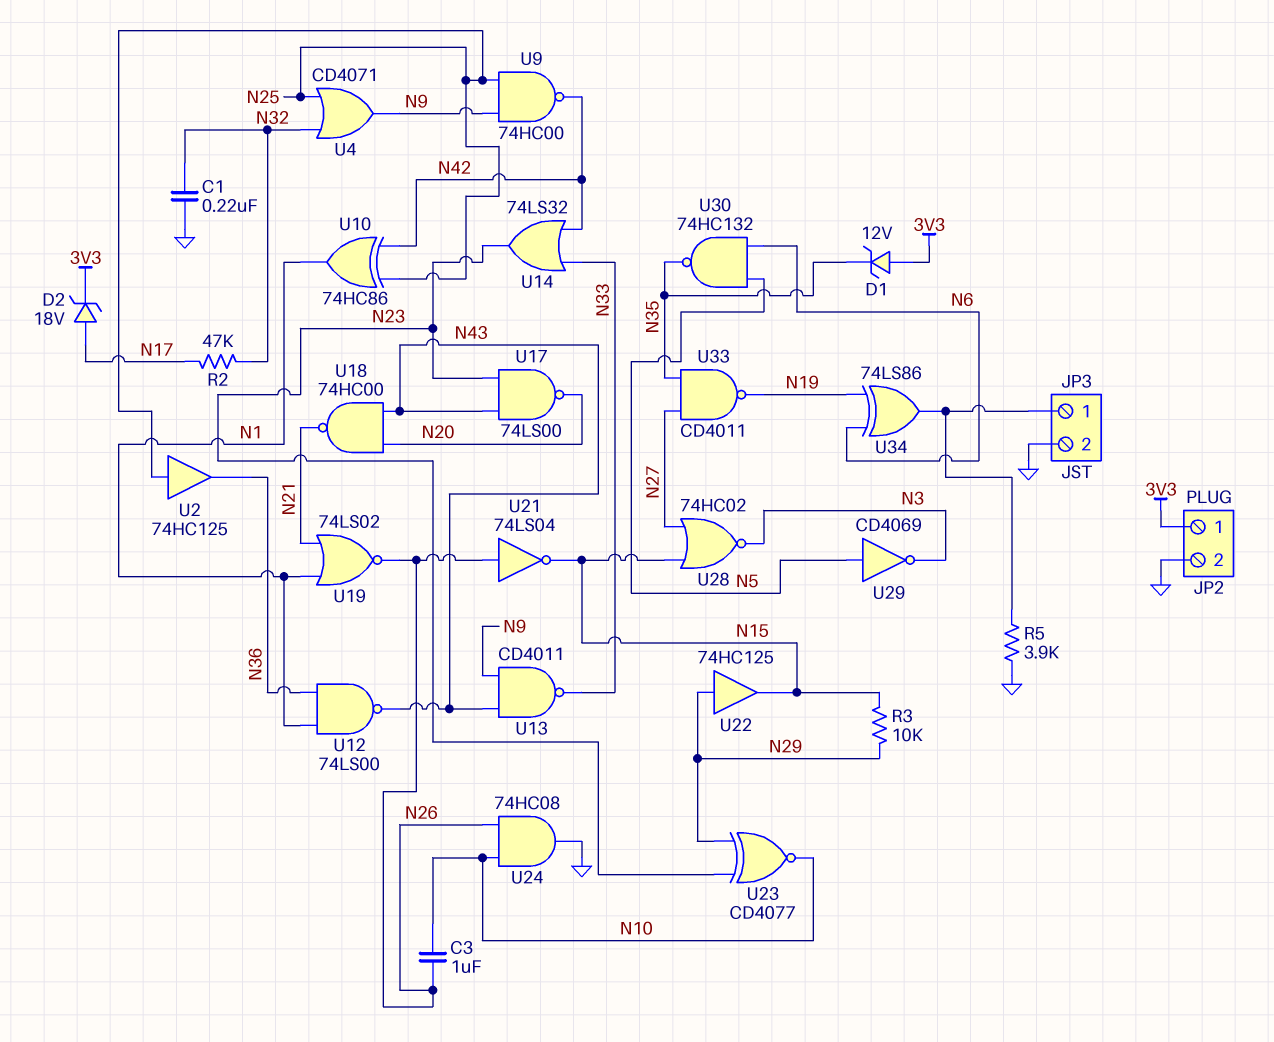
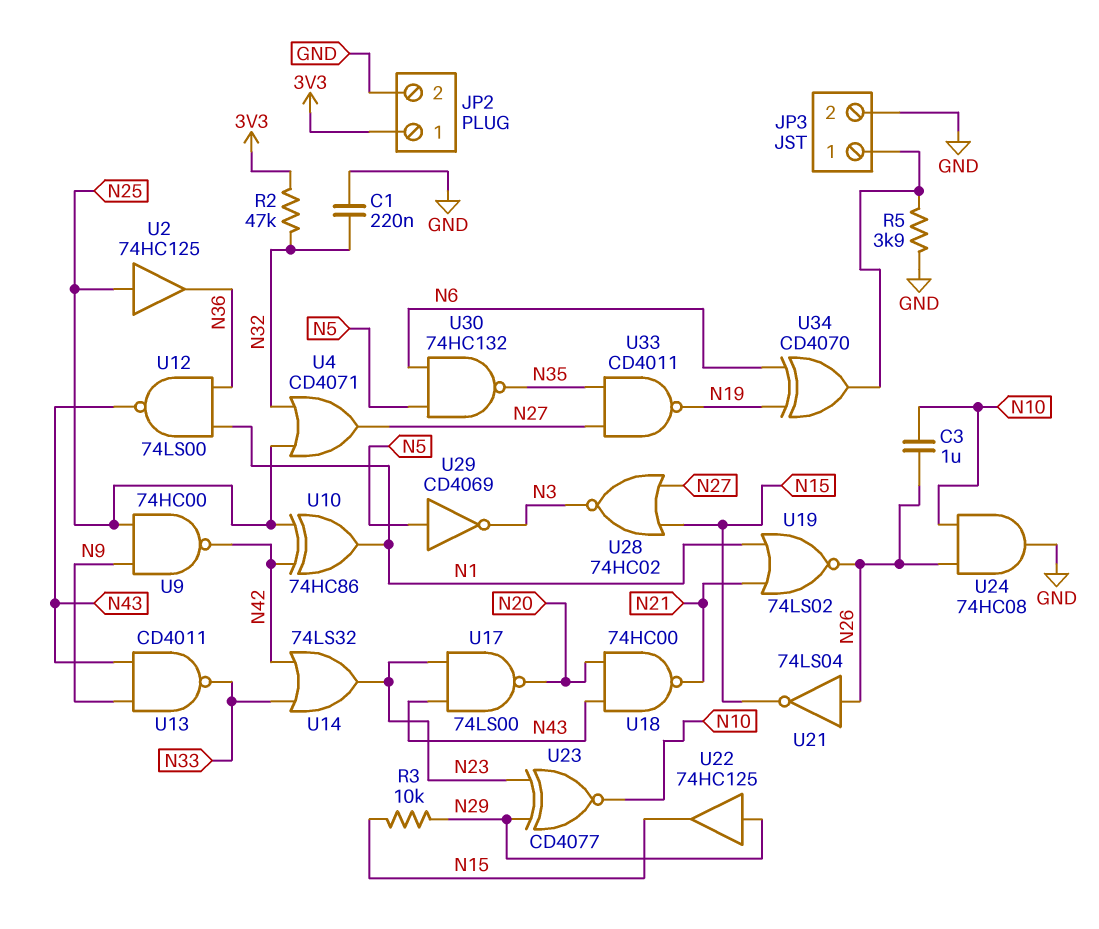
D1: zener 12V (A 3V3, K N35) -> none
D2: zener 18V (A N17, K 3V3) -> none
R2: 47k (N17, N32) -> 47k (3V3, N32)
U4: OR CD4071 (in N25, in N32, out N9) -> OR CD4071 (in N25, in N32, out N27)
U34: XOR 74LS86 (in N6, in N19, out JP3/1) -> XOR CD4070 (in N6, in N19, out JP3/1)

